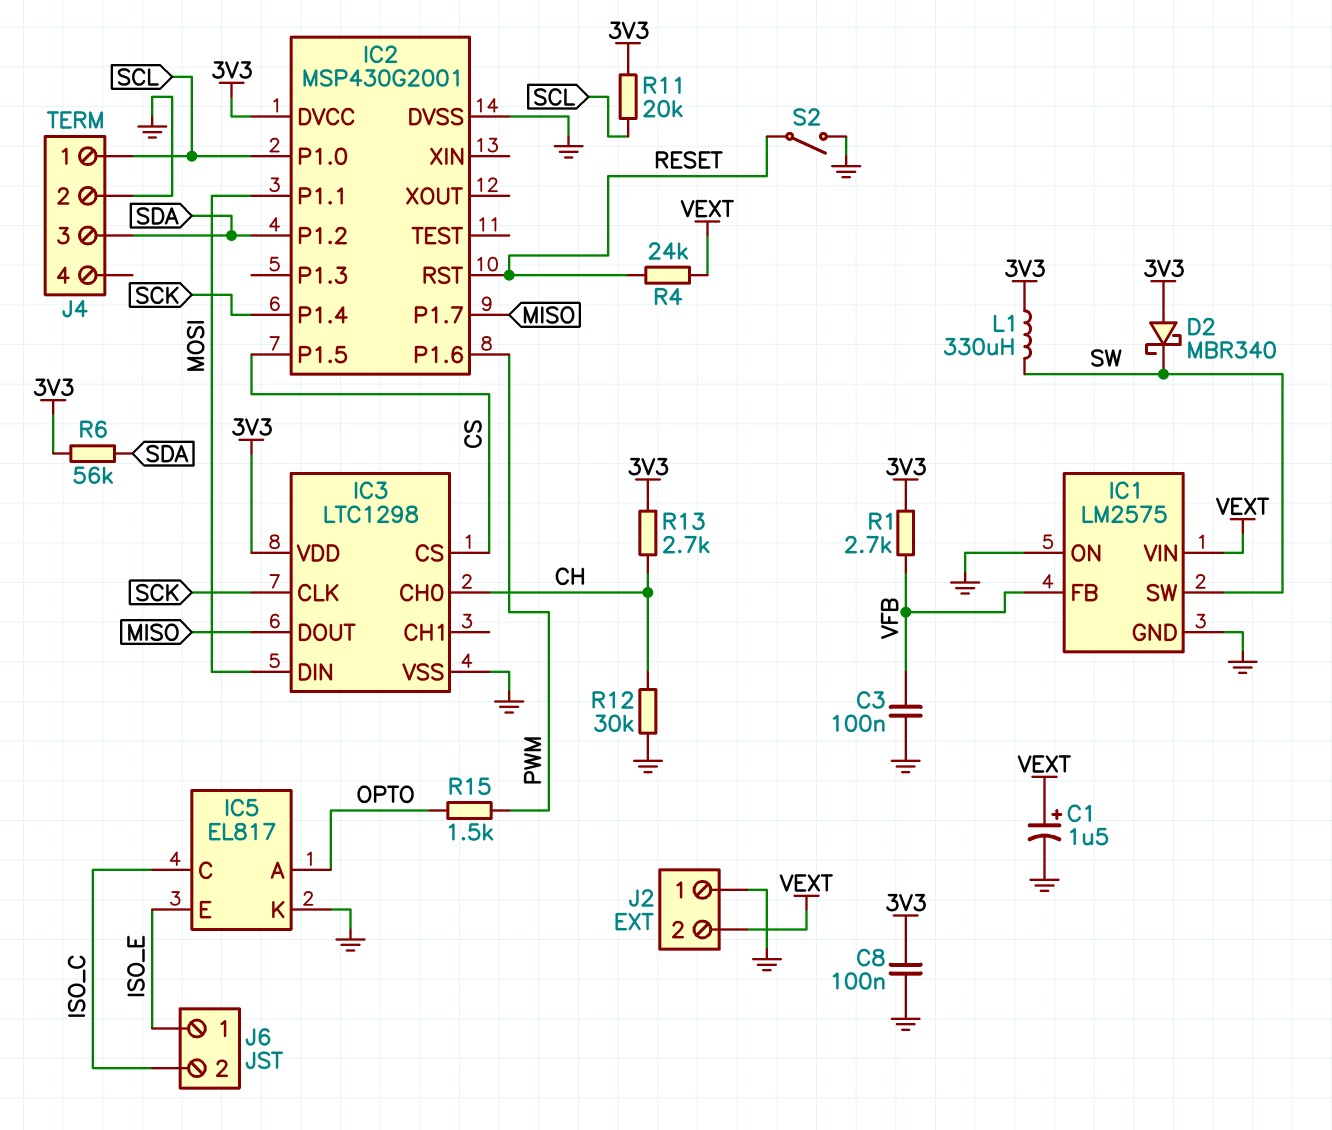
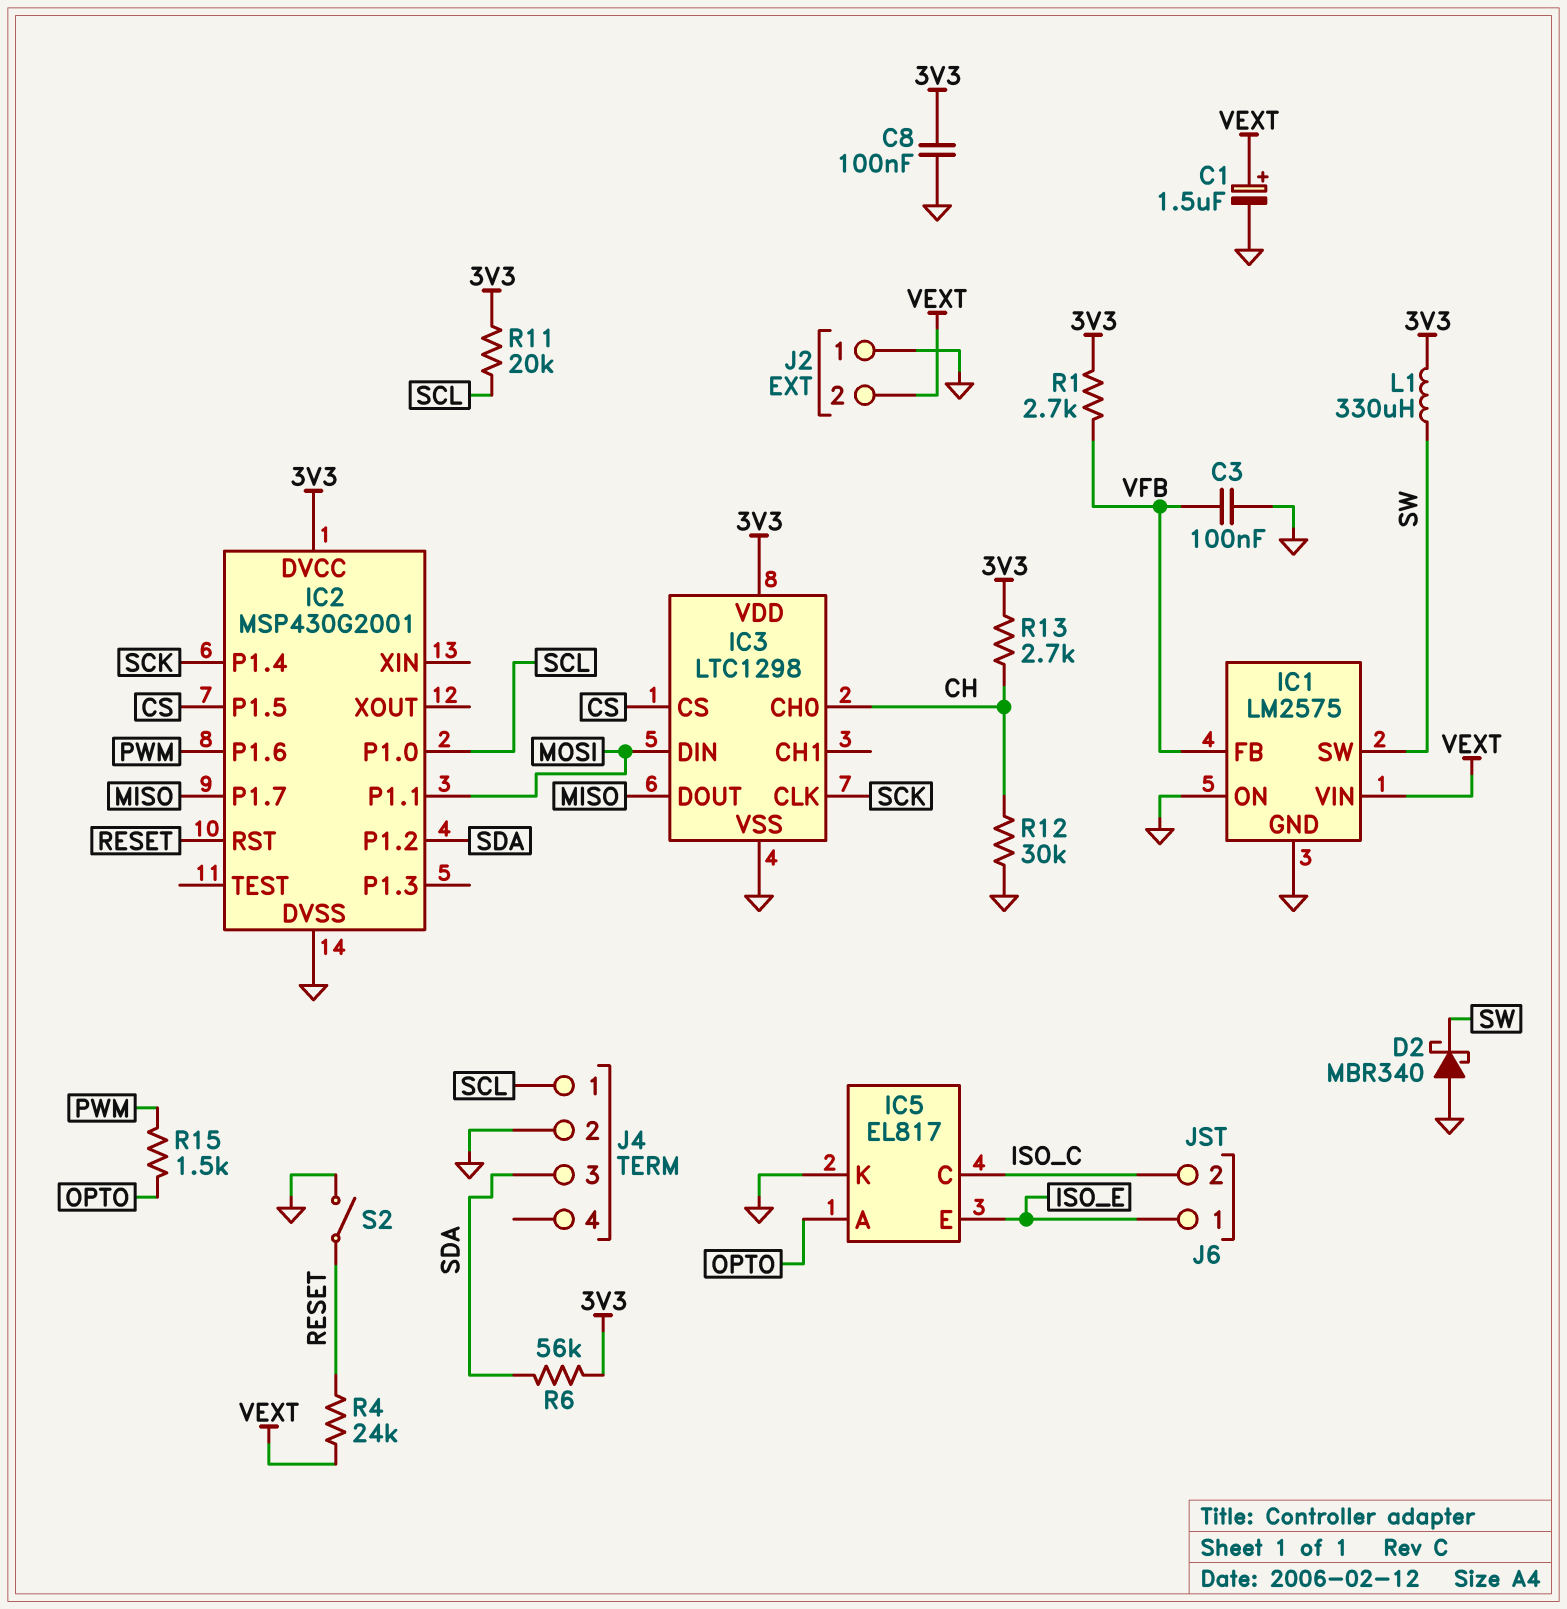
D2: schottky MBR340 (A 3V3, K SW) -> schottky MBR340 (A GND, K SW)

